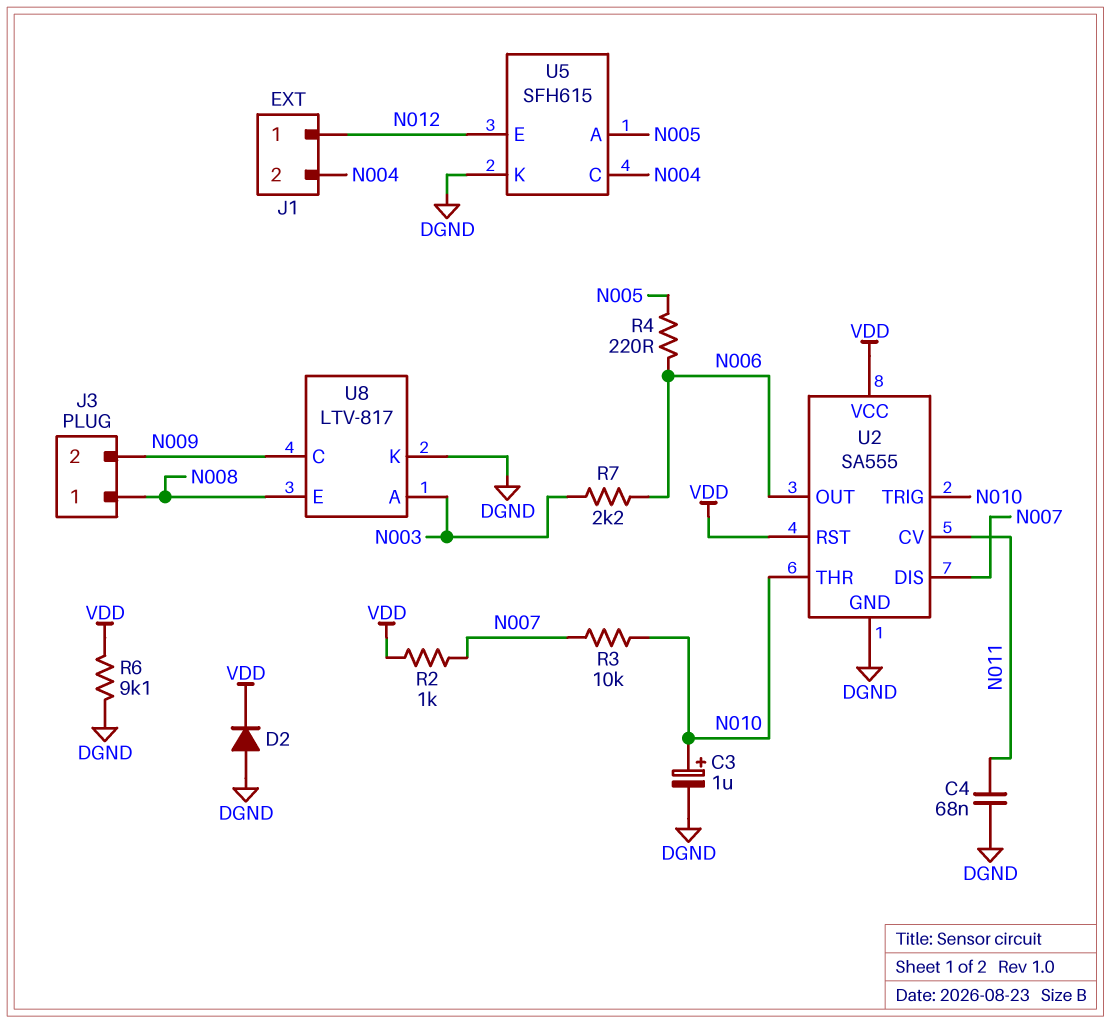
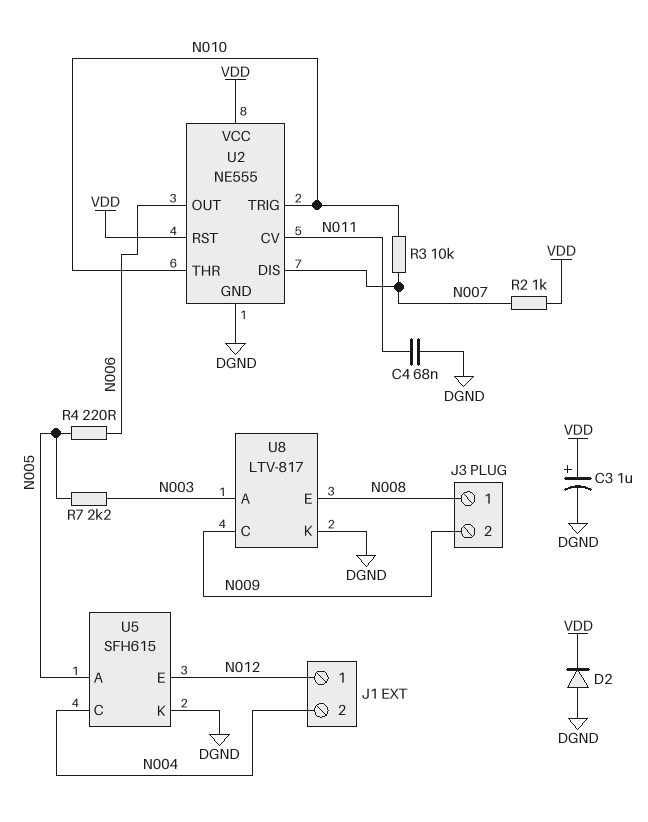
C3: 1uF (plus N010, minus DGND) -> 1uF (plus VDD, minus DGND)
R6: 9.1k (DGND, VDD) -> none
R7: 2.2k (N003, N006) -> 2.2k (N003, N005)
U2: SA555 -> NE555

